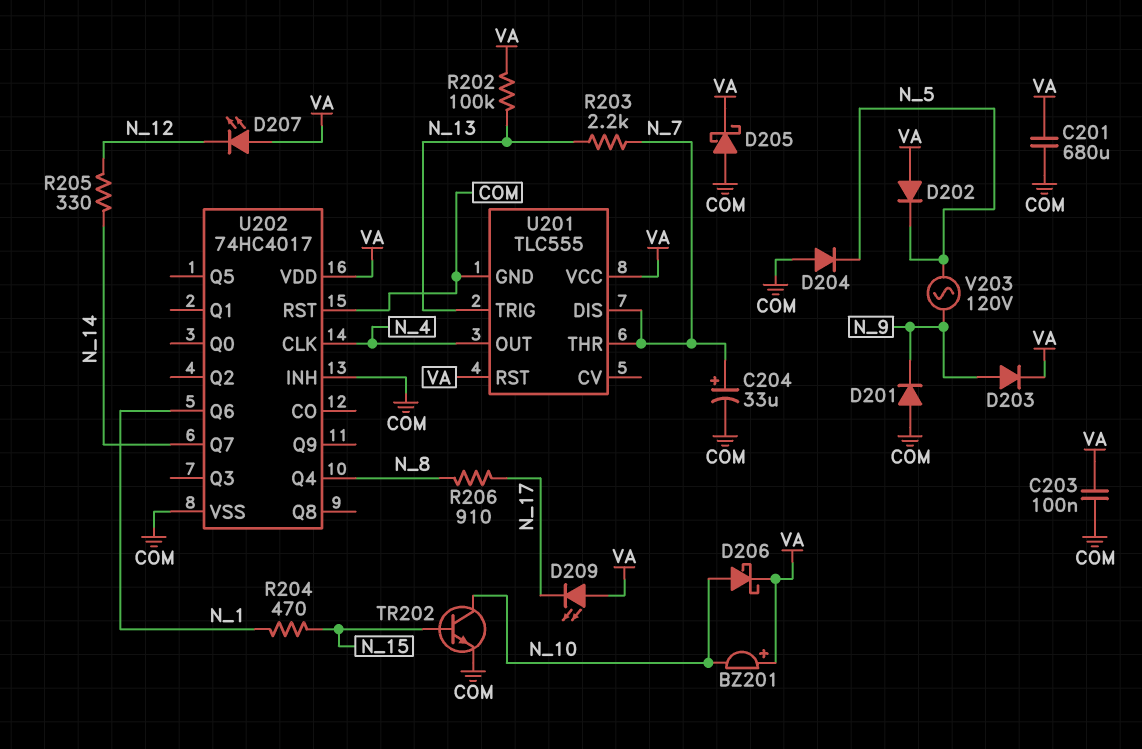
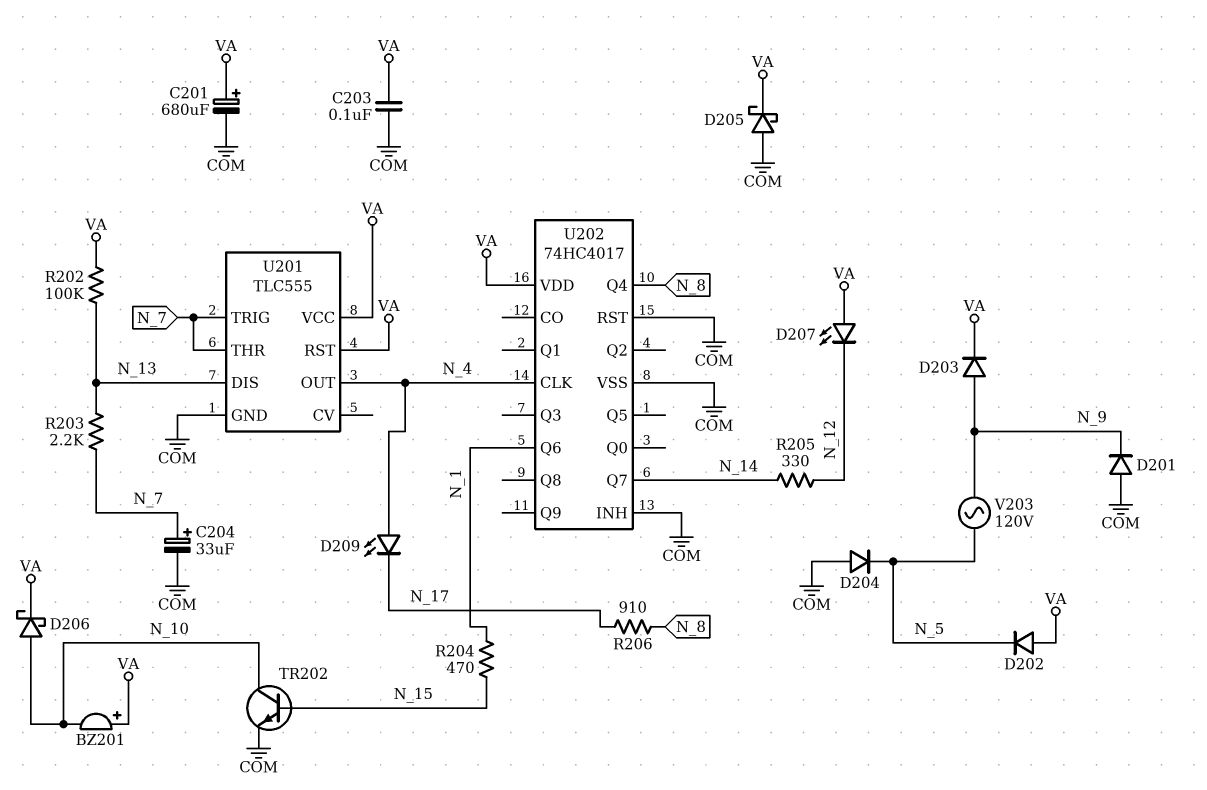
C201: 680uF (COM, VA) -> 680uF (plus VA, minus COM)
D209: LED (A VA, K N_17) -> LED (A N_4, K N_17)
U201 pin DIS: N_7 -> N_13
U201 pin TRIG: N_13 -> N_7

